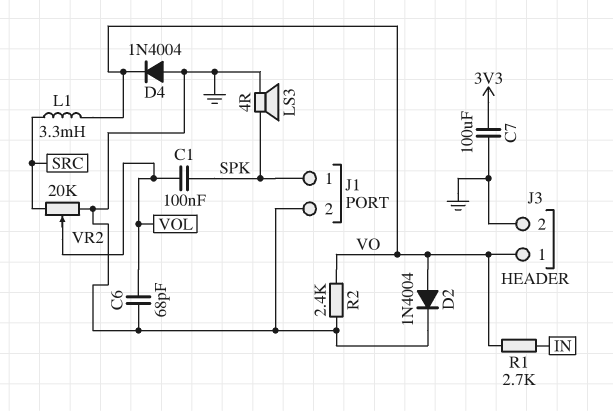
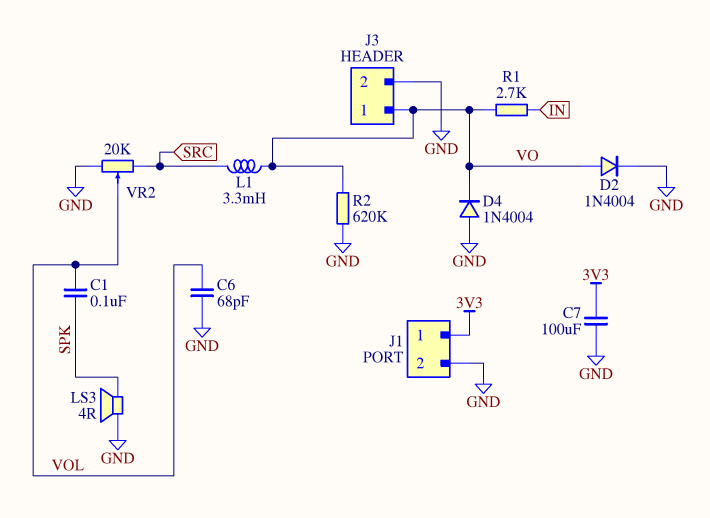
J1 pin 1: SPK -> 3V3
R2: 2.4k (GND, VO) -> 620k (GND, VO)

